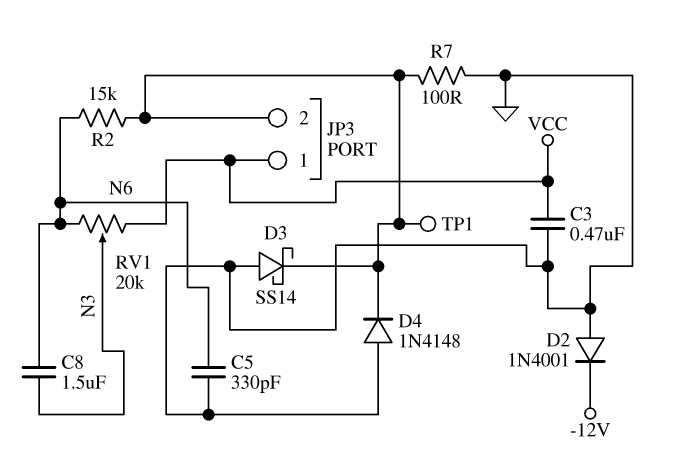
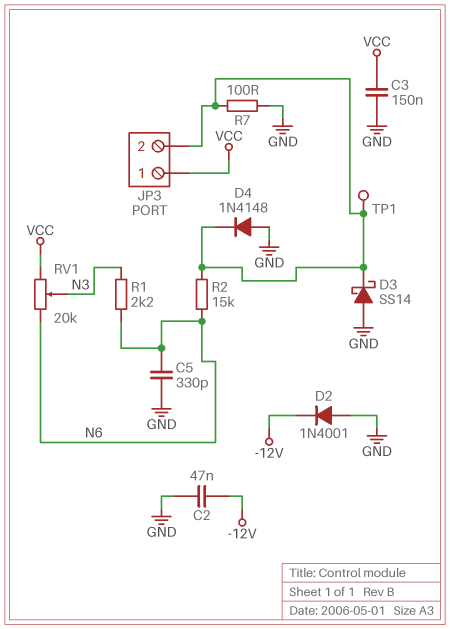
C2: none -> 47nF (-12V, GND)
C3: 470nF (GND, VCC) -> 150nF (GND, VCC)
C8: 1.5uF (N3, N6) -> none
R1: none -> 2.2k (N3, N6)

